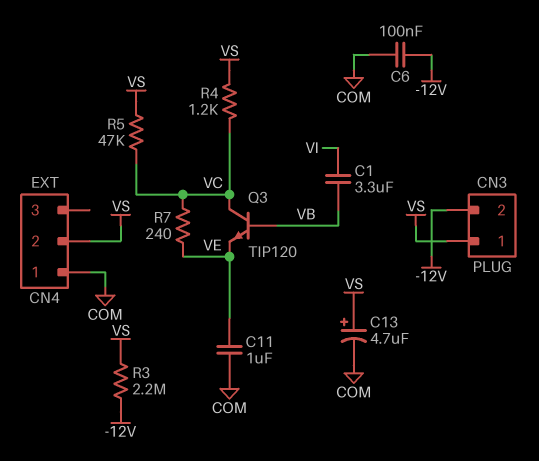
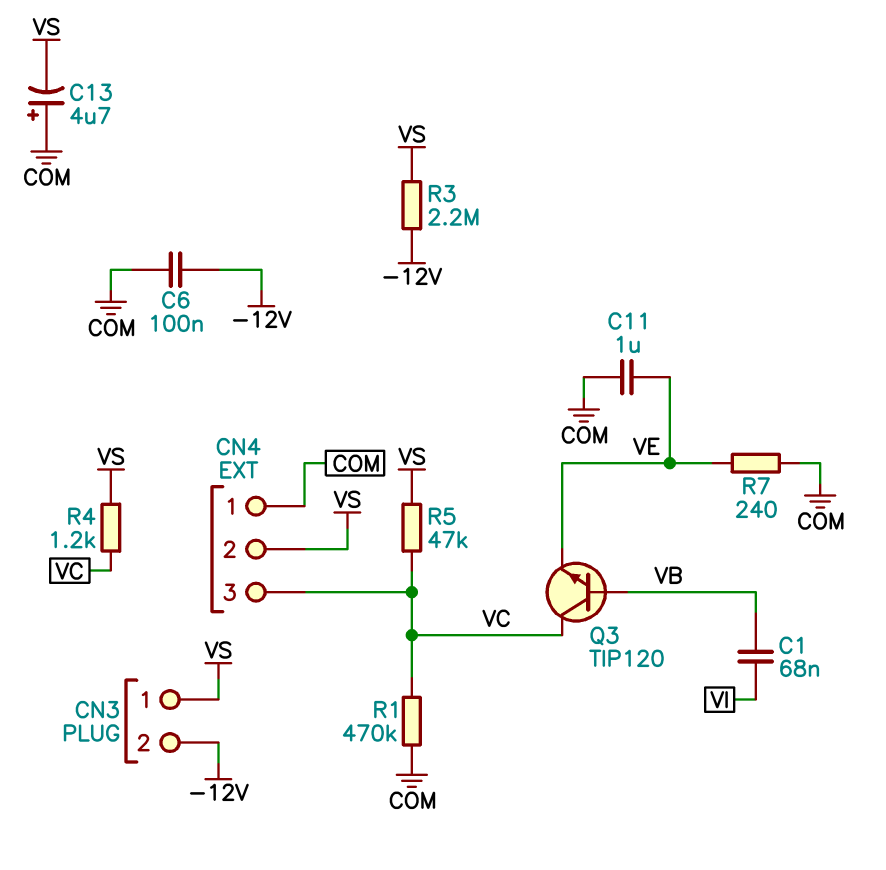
C1: 3.3uF (VB, VI) -> 68nF (VB, VI)
C13: 4.7uF (plus VS, minus COM) -> 4.7uF (plus COM, minus VS)
CN4 pin 3: none -> VC
R1: none -> 470k (COM, VC)
R7: 240 (VC, VE) -> 240 (COM, VE)

